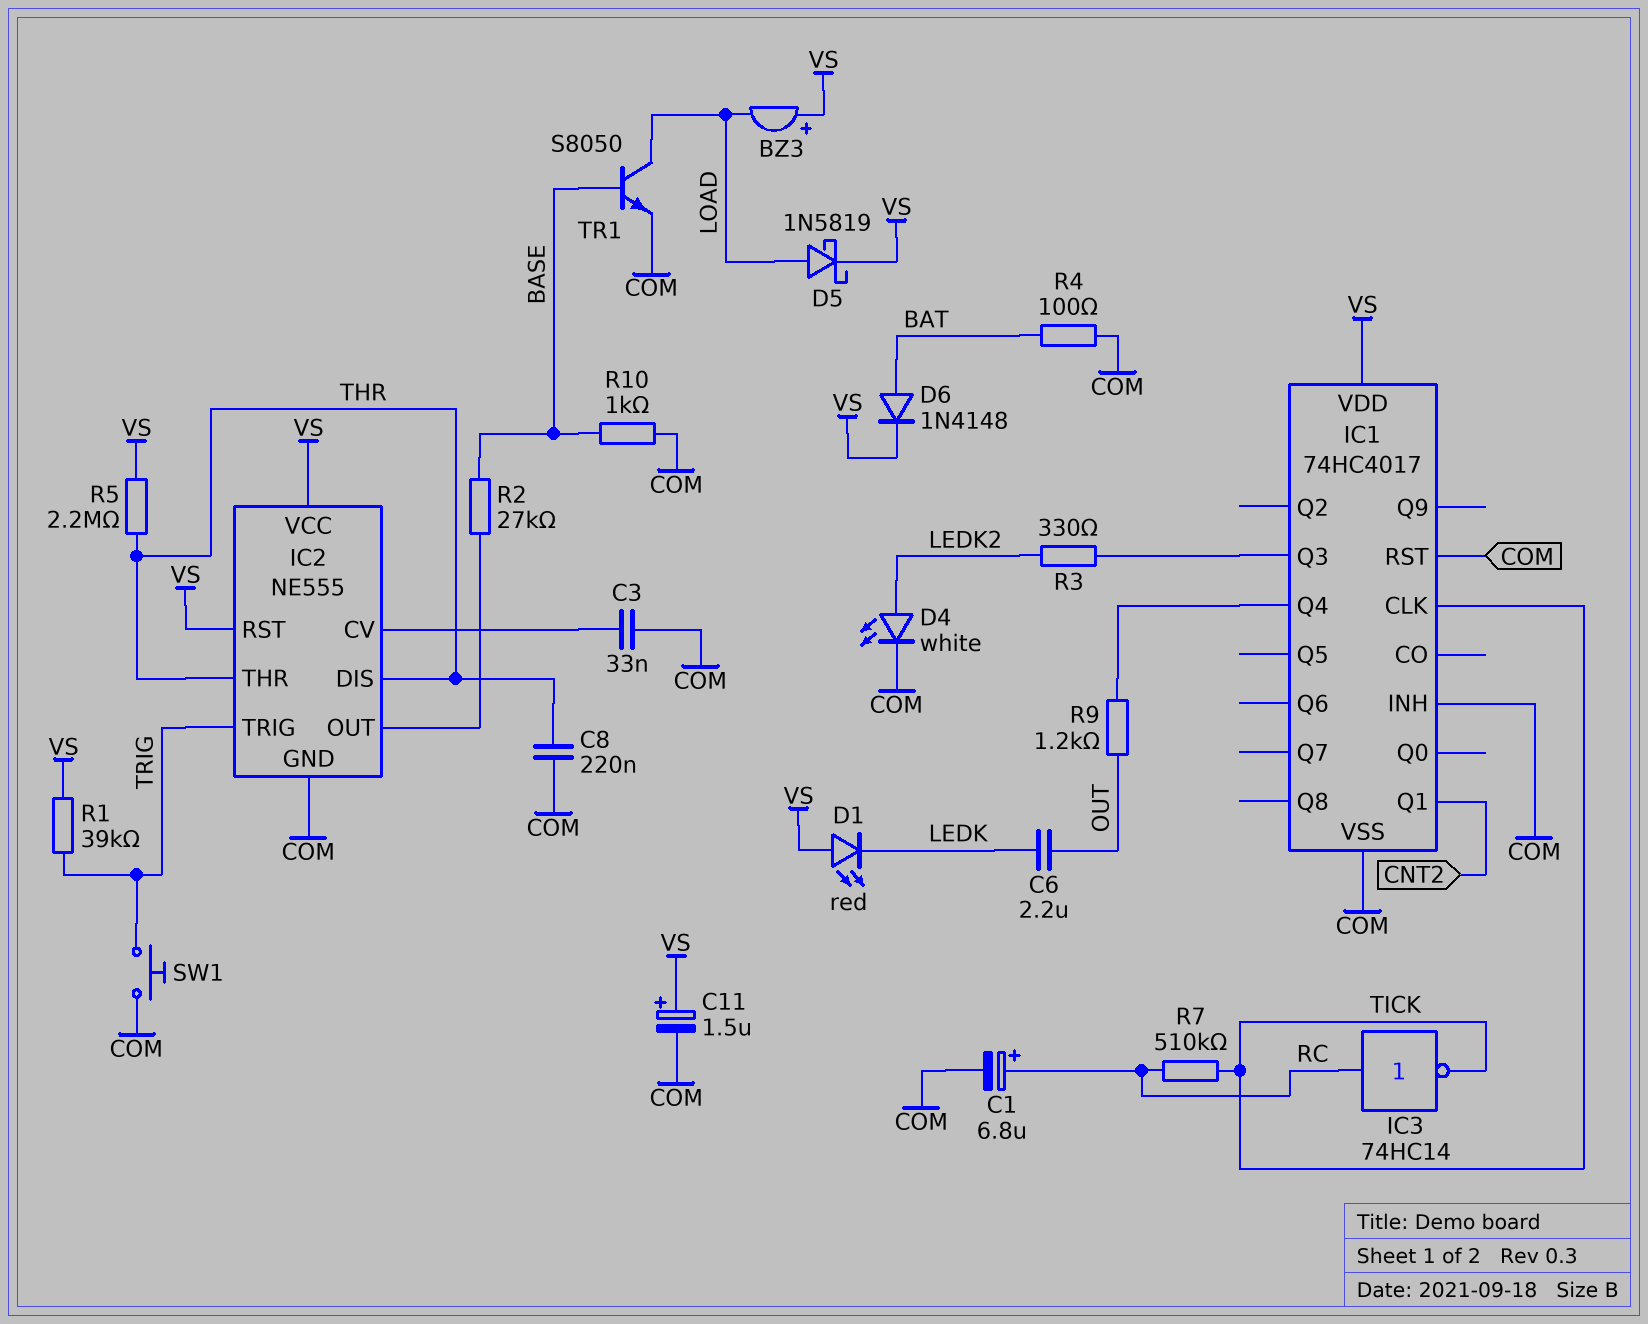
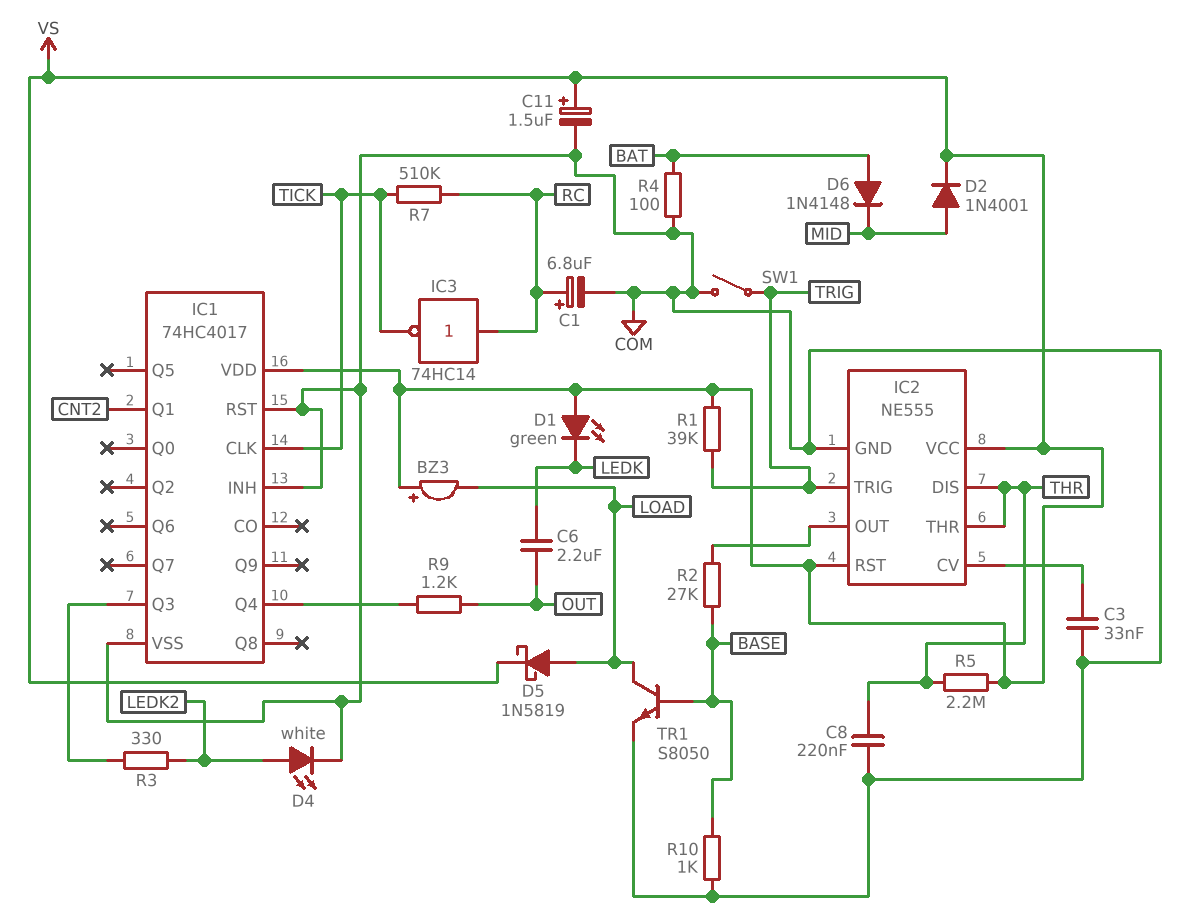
D1: LED red (A VS, K LEDK) -> LED green (A VS, K LEDK)
D2: none -> diode 1N4001 (A MID, K VS)
D6: diode 1N4148 (A BAT, K VS) -> diode 1N4148 (A BAT, K MID)
SW1: button (COM, TRIG) -> switch (COM, TRIG)

